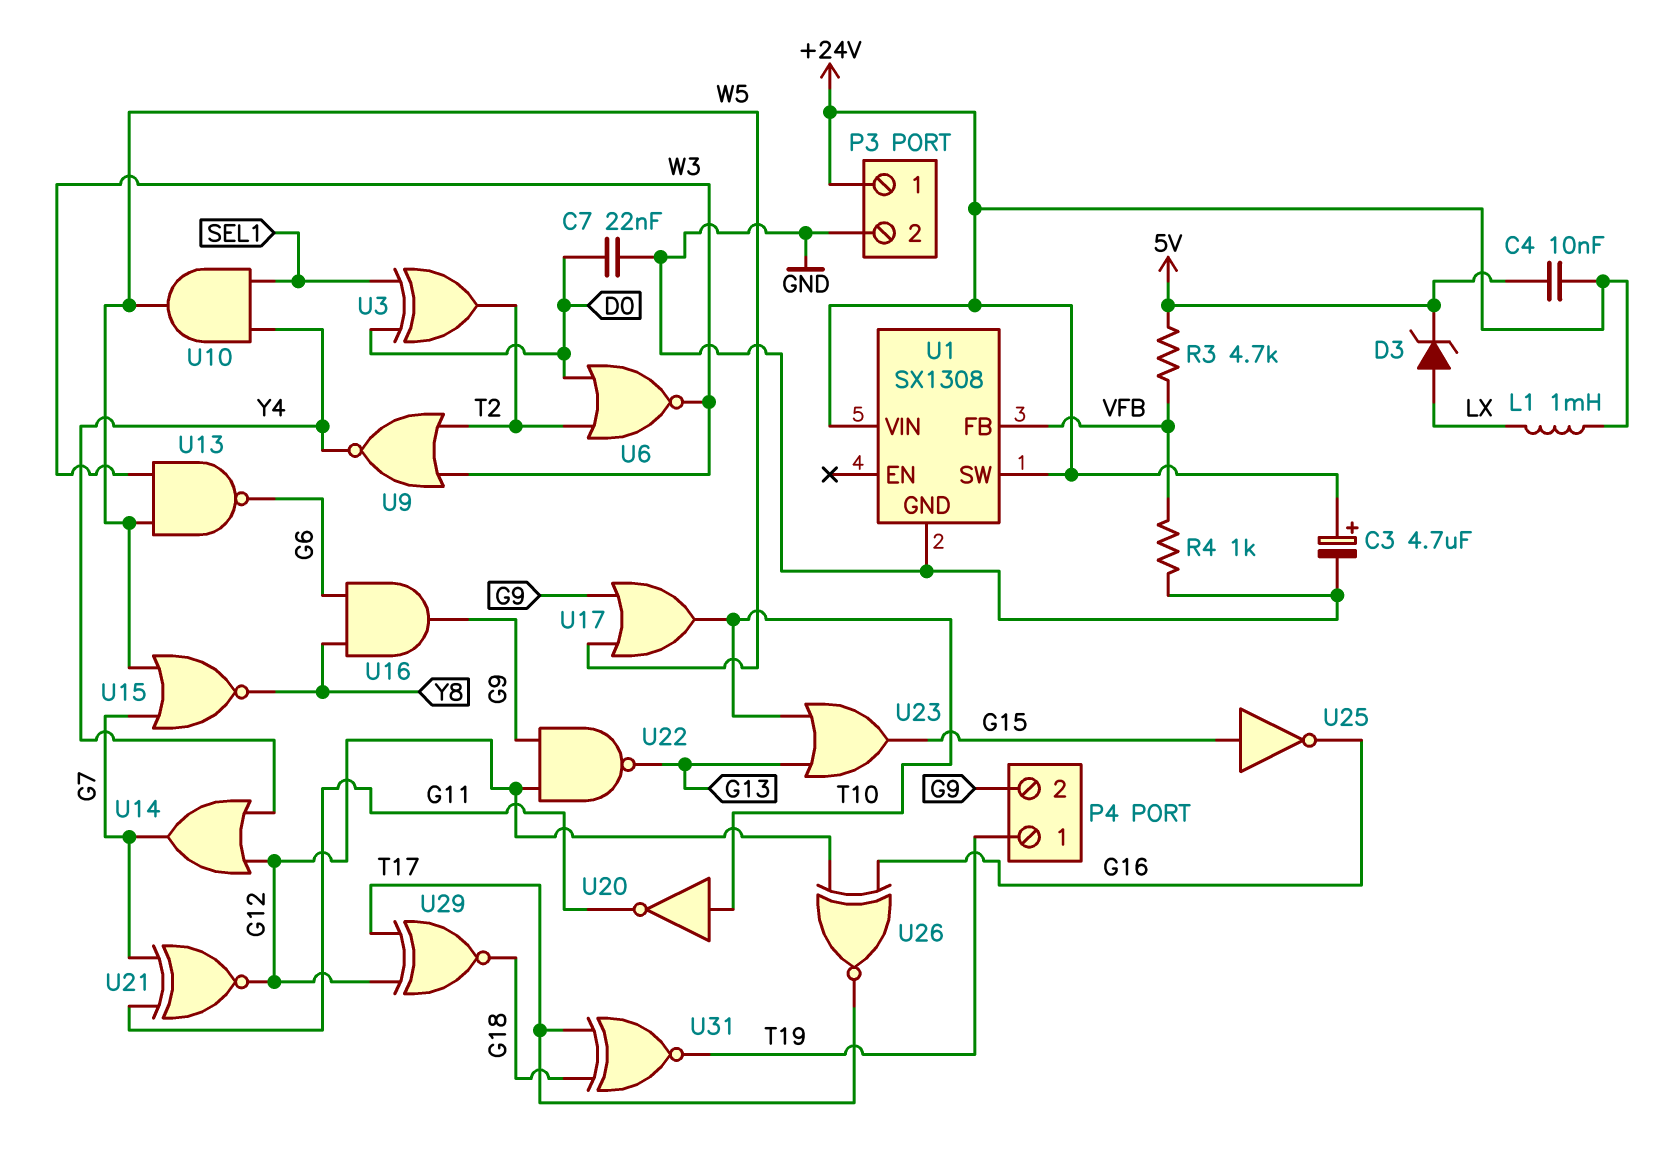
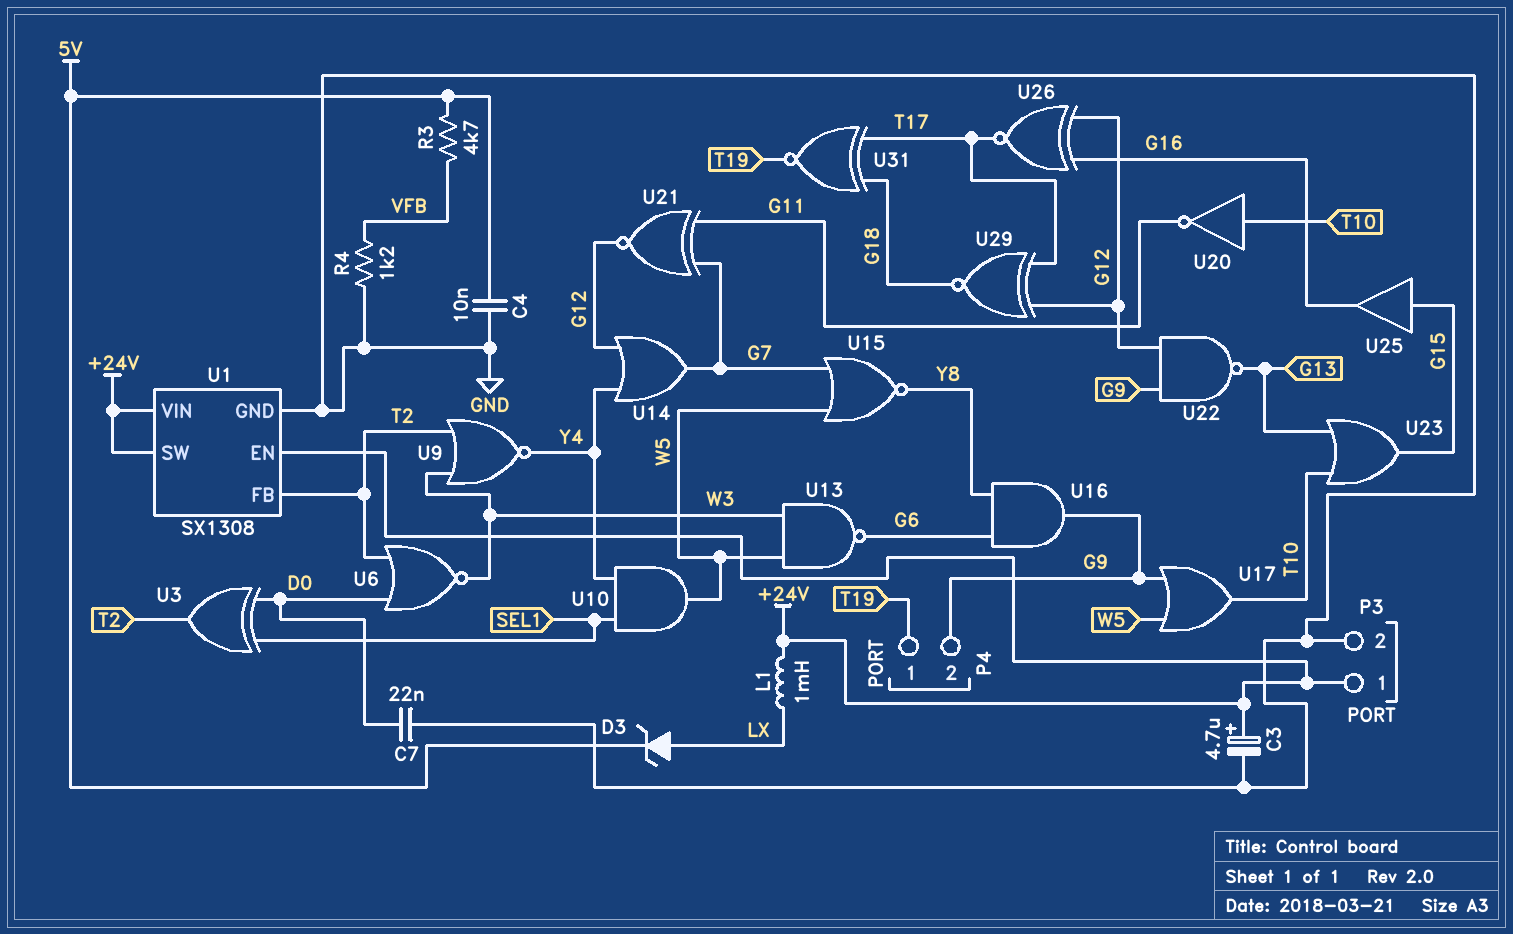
C4: 10nF (+24V, 5V) -> 10nF (5V, GND)
R4: 1k (GND, VFB) -> 1.2k (GND, VFB)
U1 pin EN: none -> +24V
U1 pin FB: VFB -> T2
U25: NOT (in G15, out G16) -> buffer (in G15, out G16)

